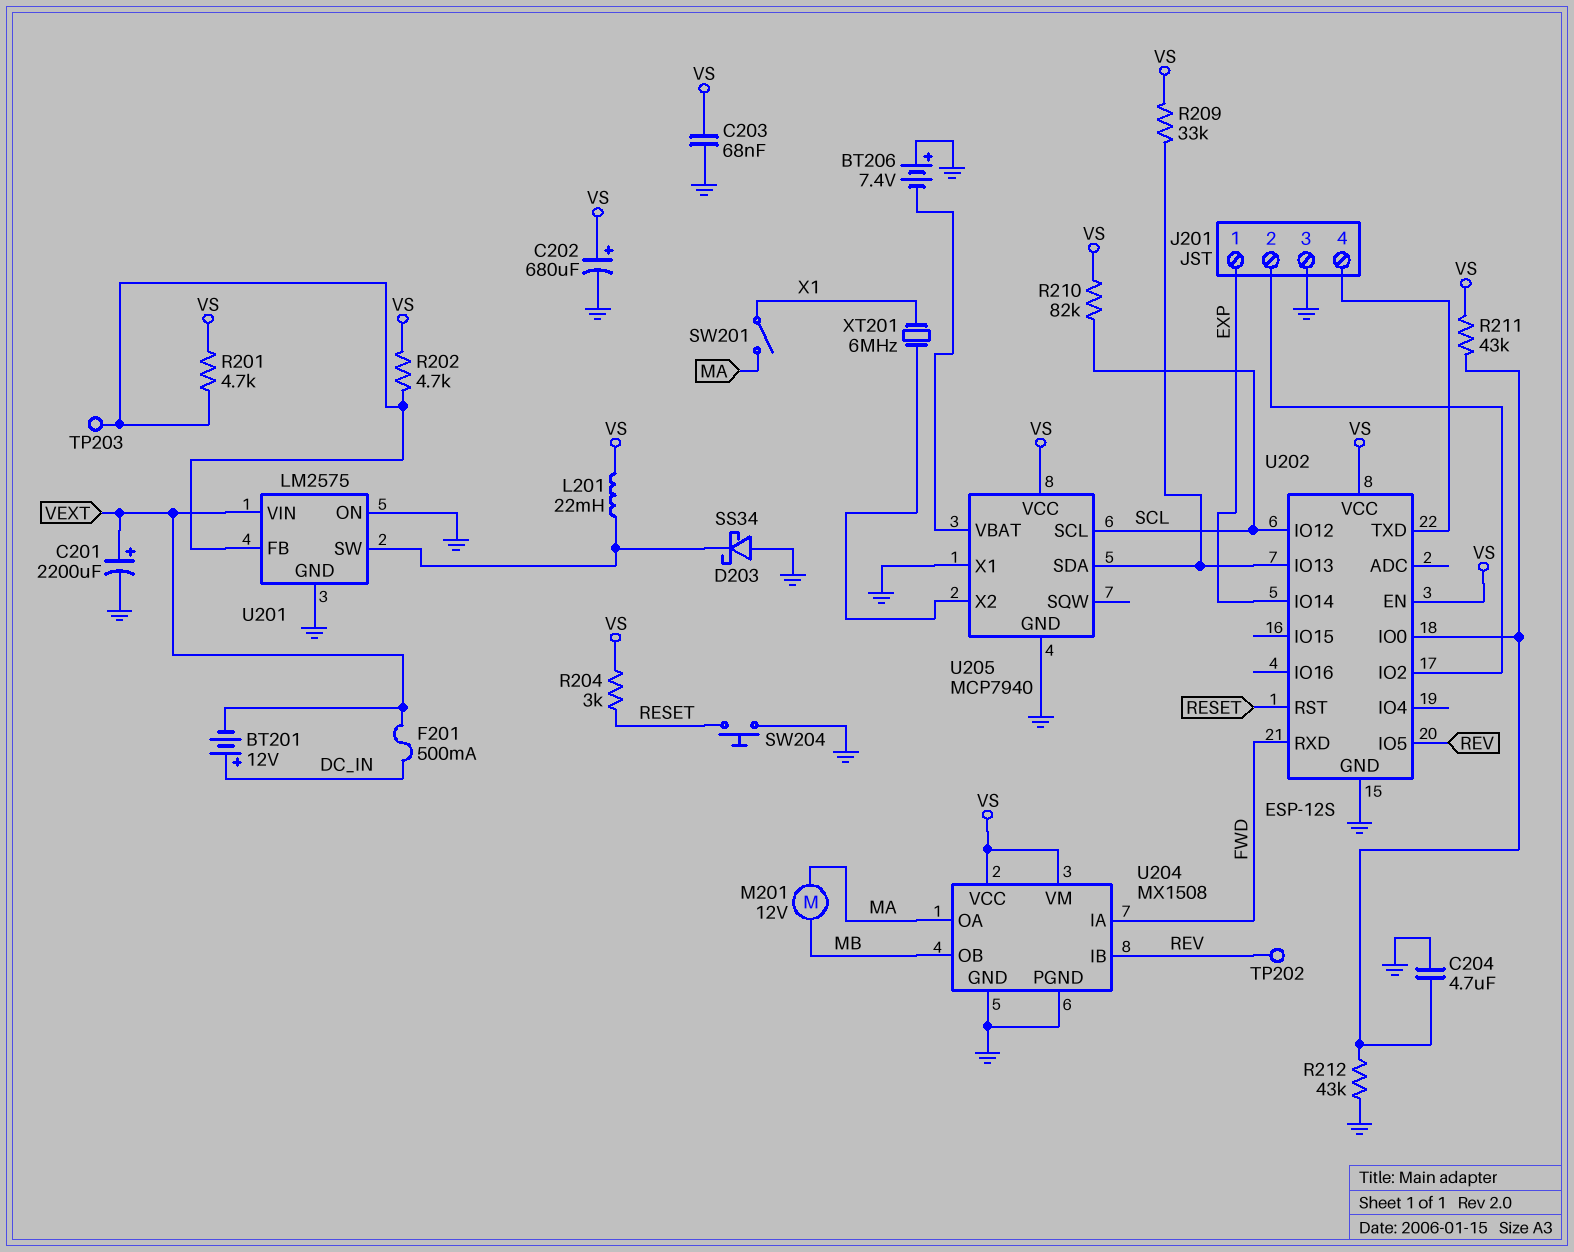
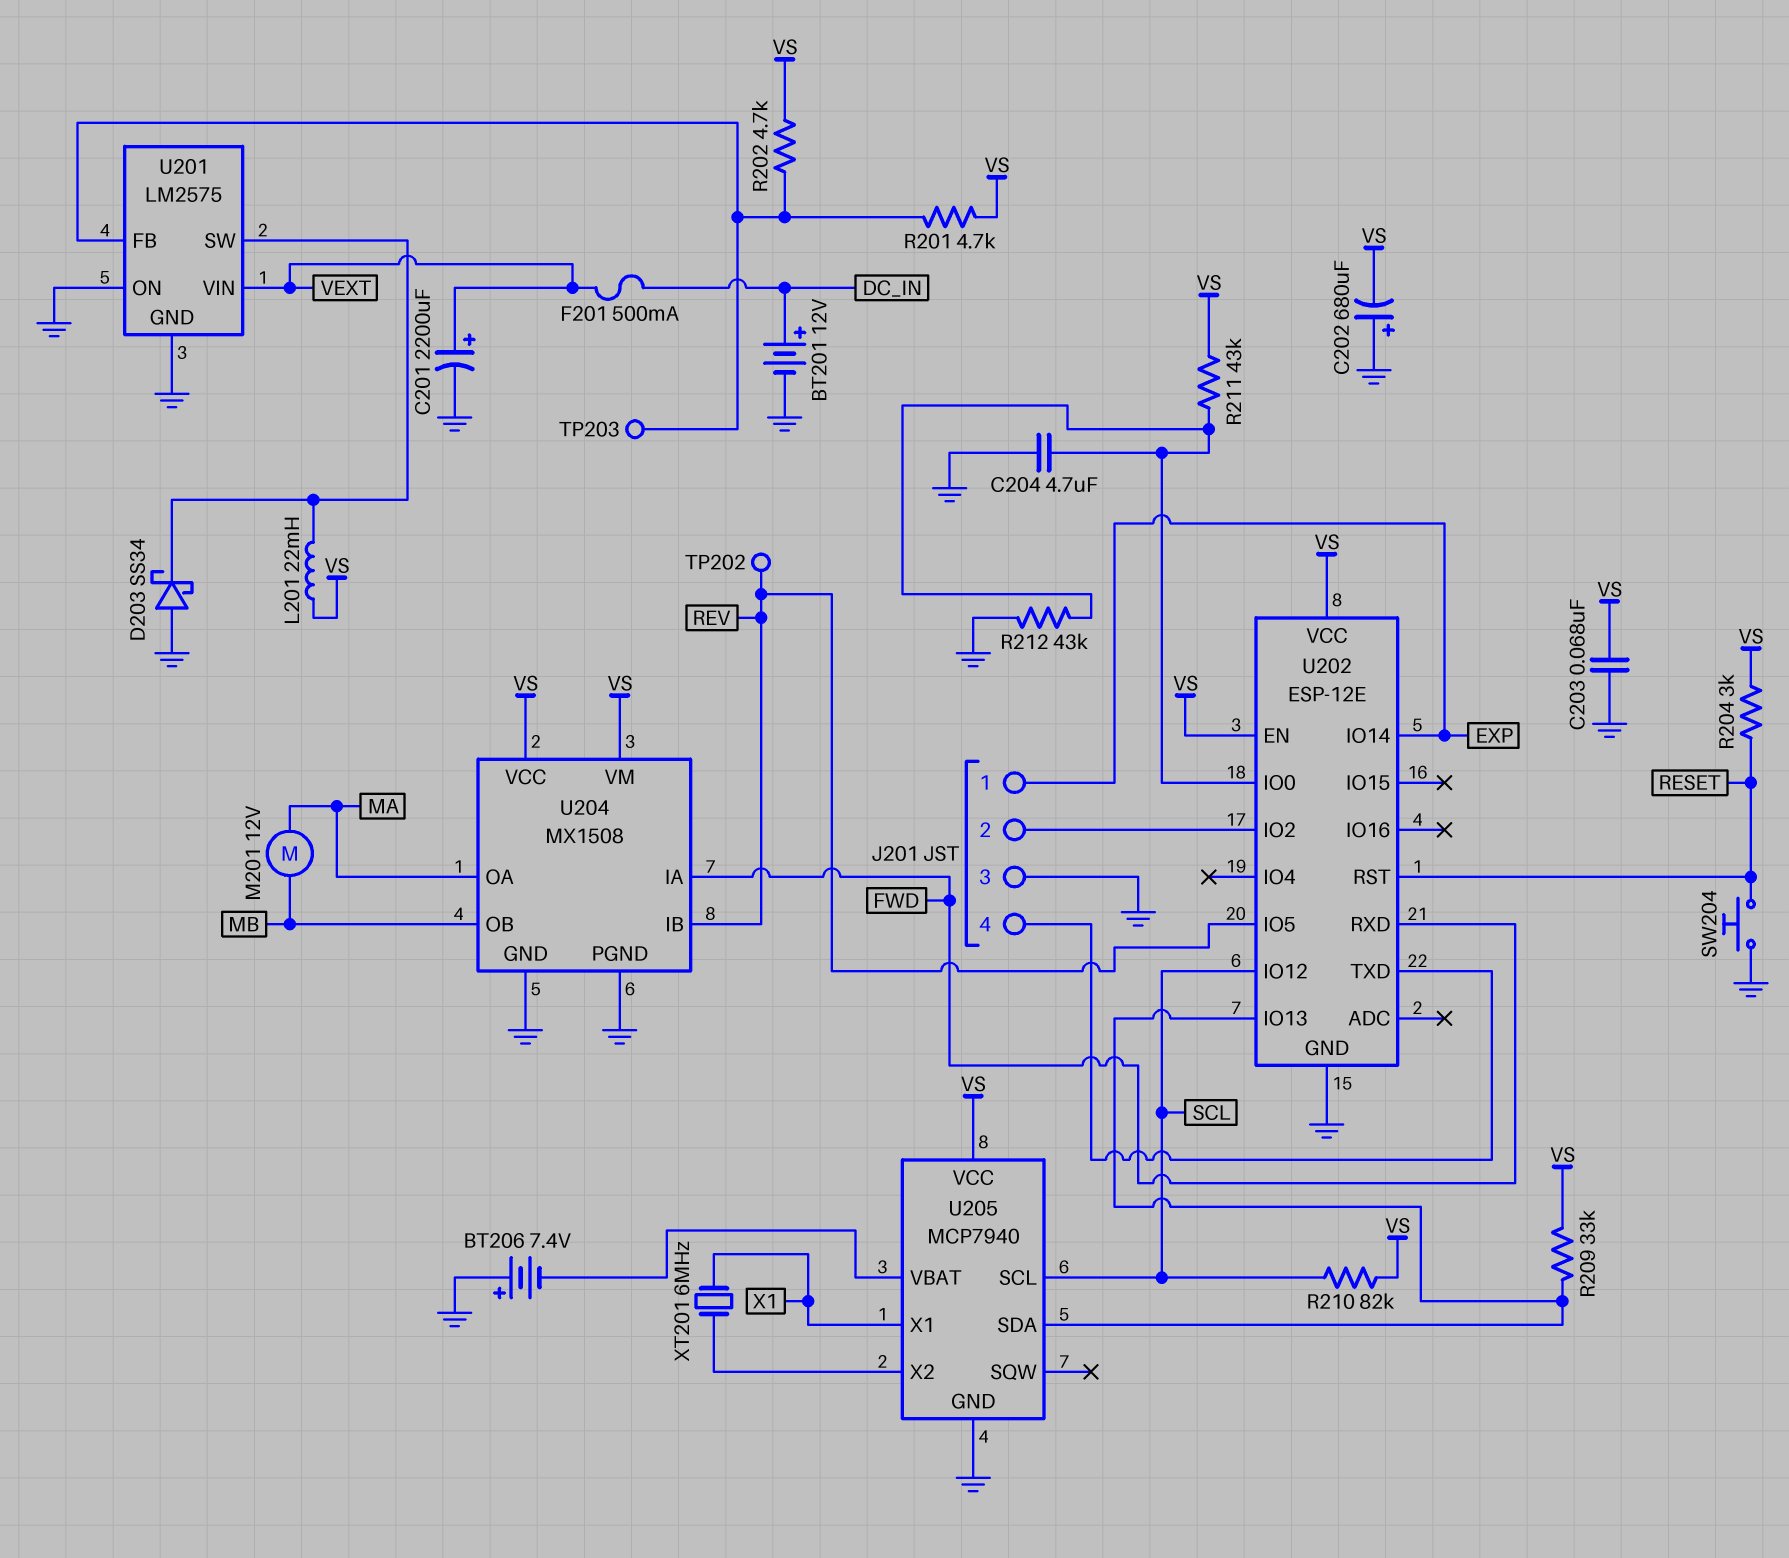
BT201: 12V (plus DC_IN, minus VEXT) -> 12V (plus DC_IN, minus GND)
C202: 680uF (plus VS, minus GND) -> 680uF (plus GND, minus VS)
SW201: switch (MA, X1) -> none
U202: ESP-12S -> ESP-12E
U205 pin X1: GND -> X1

